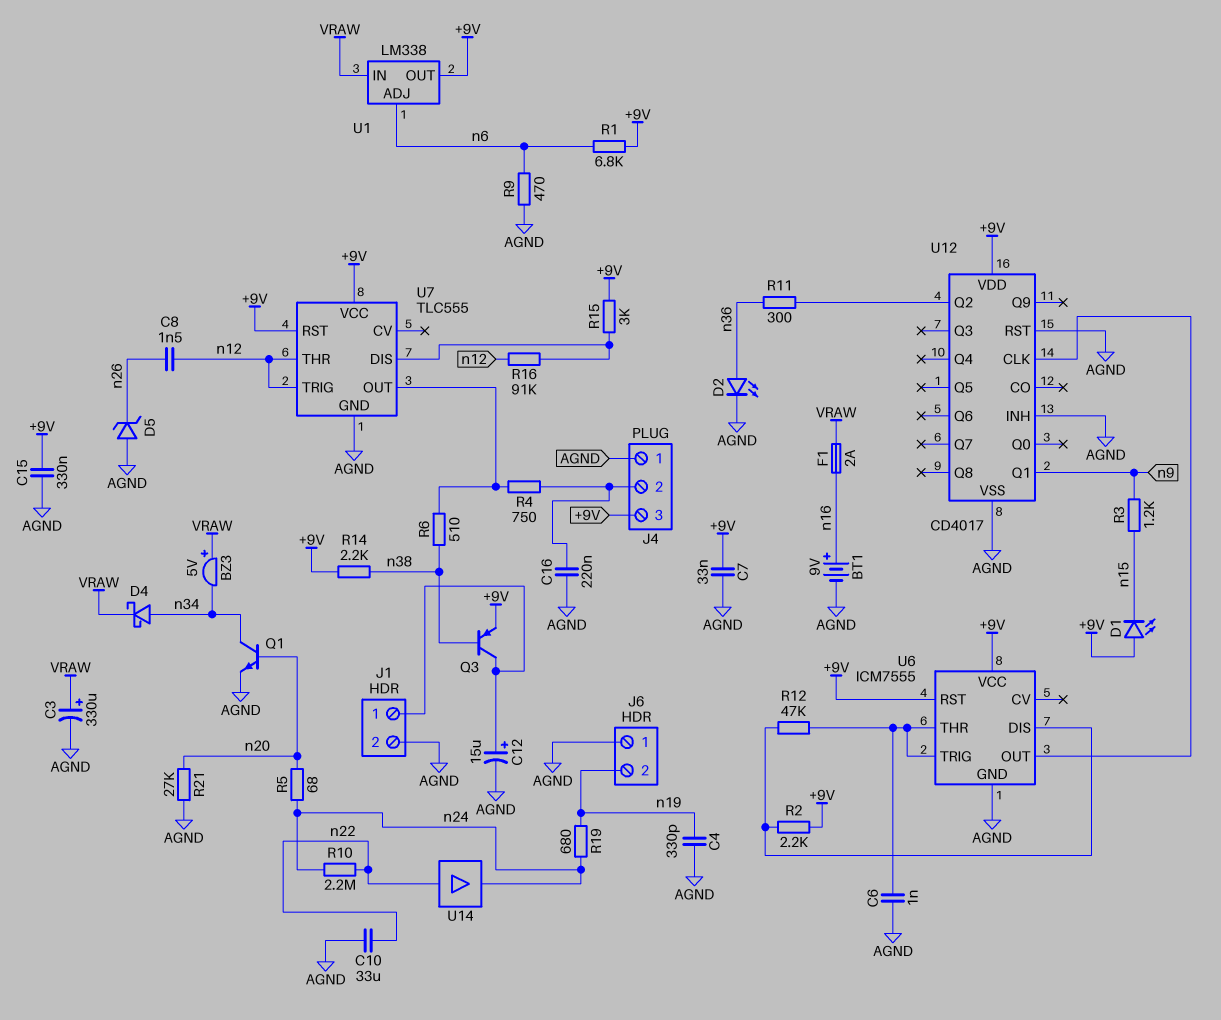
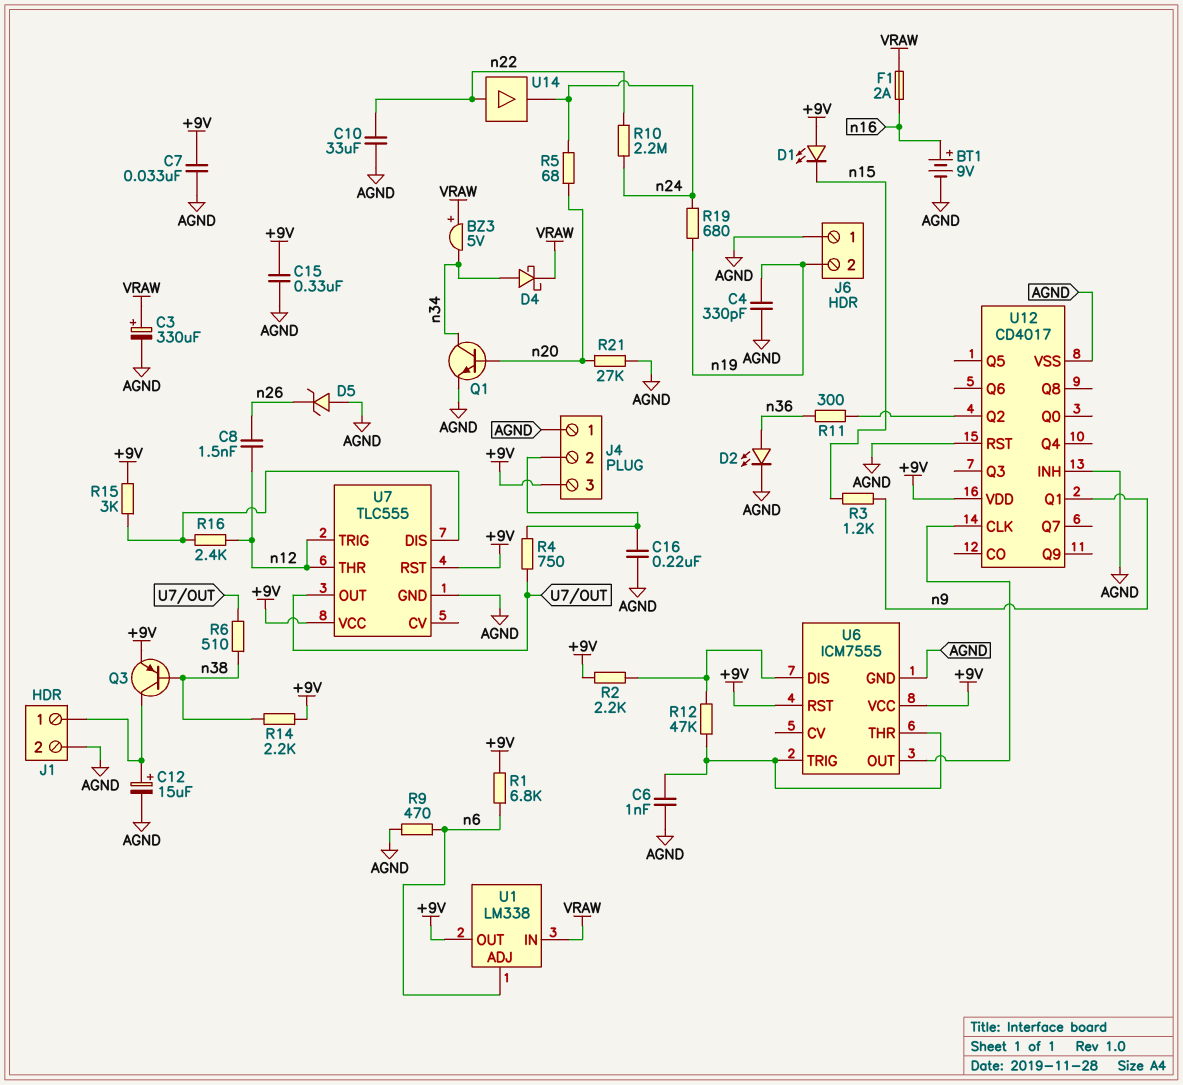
R16: 91k (U7/DIS, n12) -> 2.4k (U7/DIS, n12)

